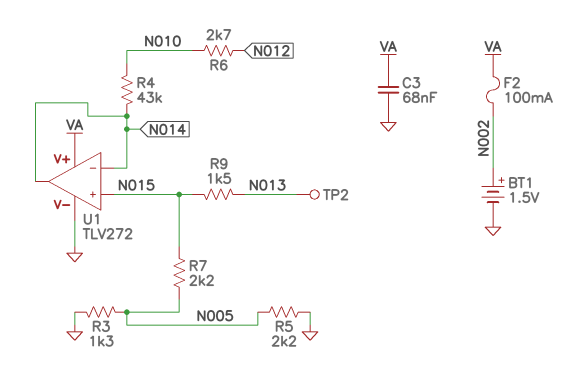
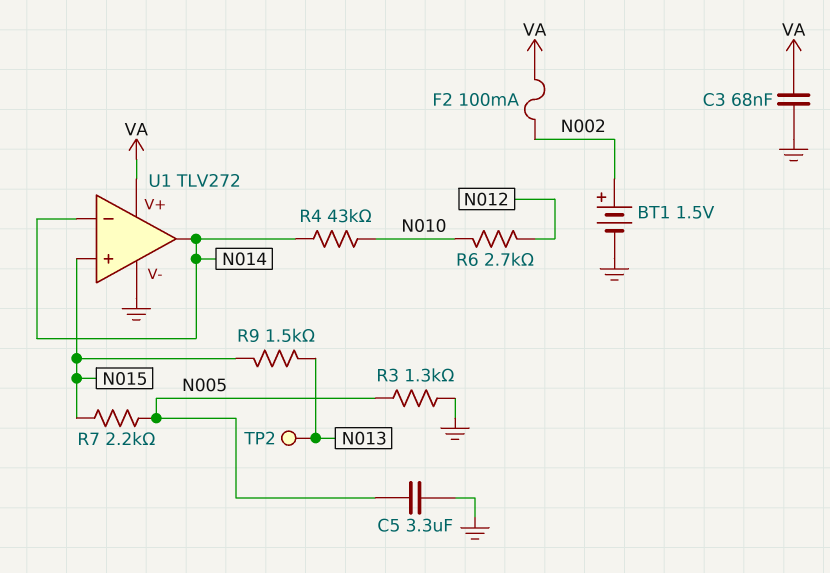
C5: none -> 3.3uF (GND, N005)
R5: 2.2k (GND, N005) -> none

